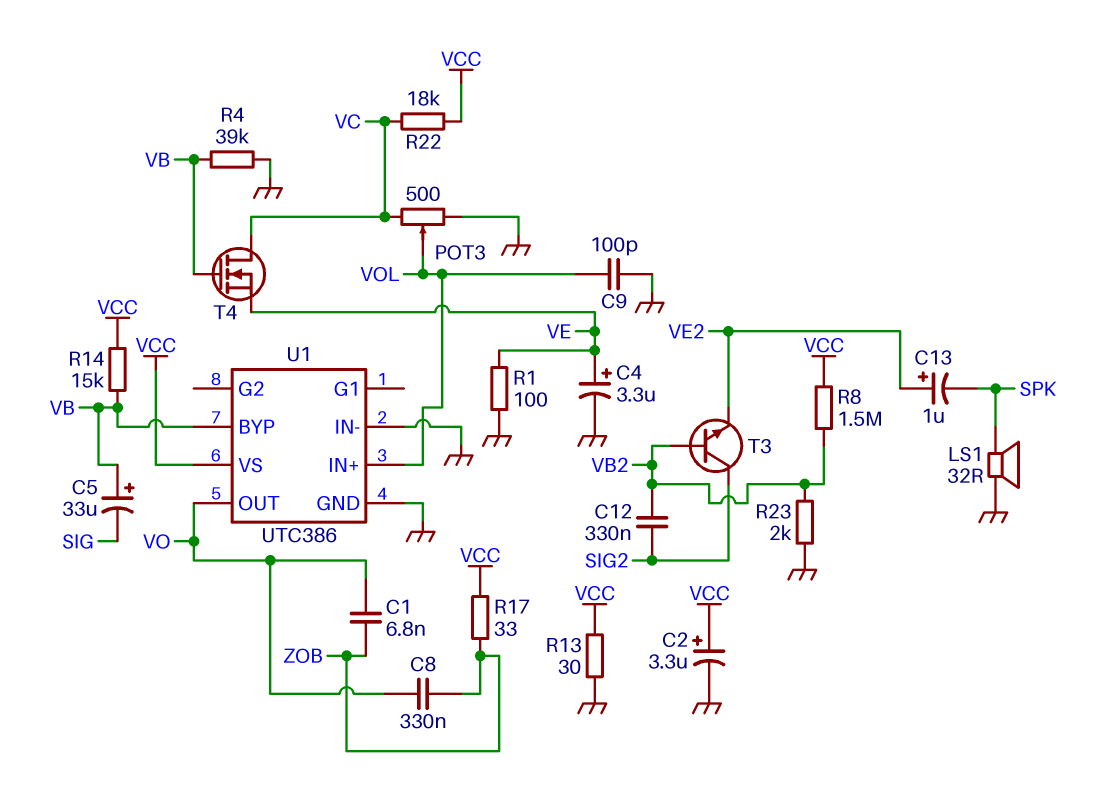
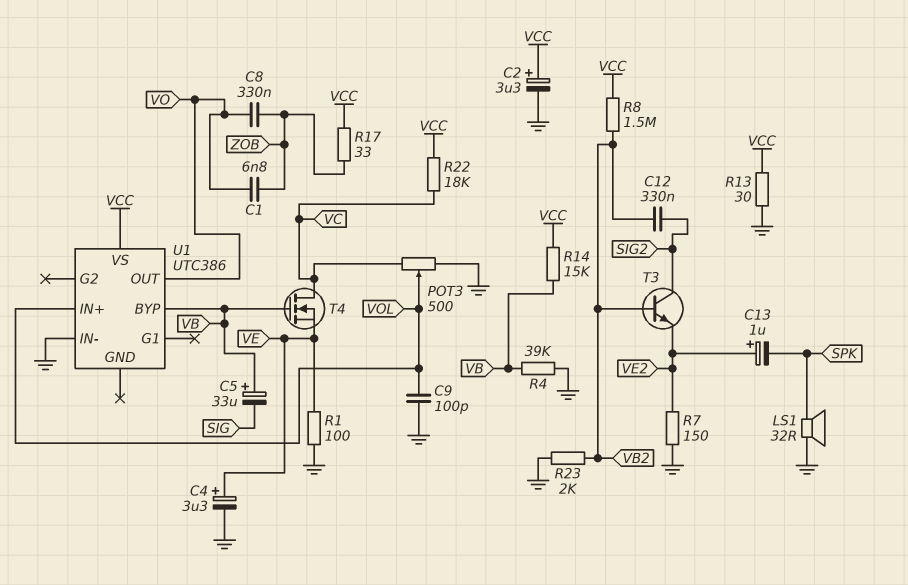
R7: none -> 150 (GND, VE2)
U1 pin GND: GND -> none

